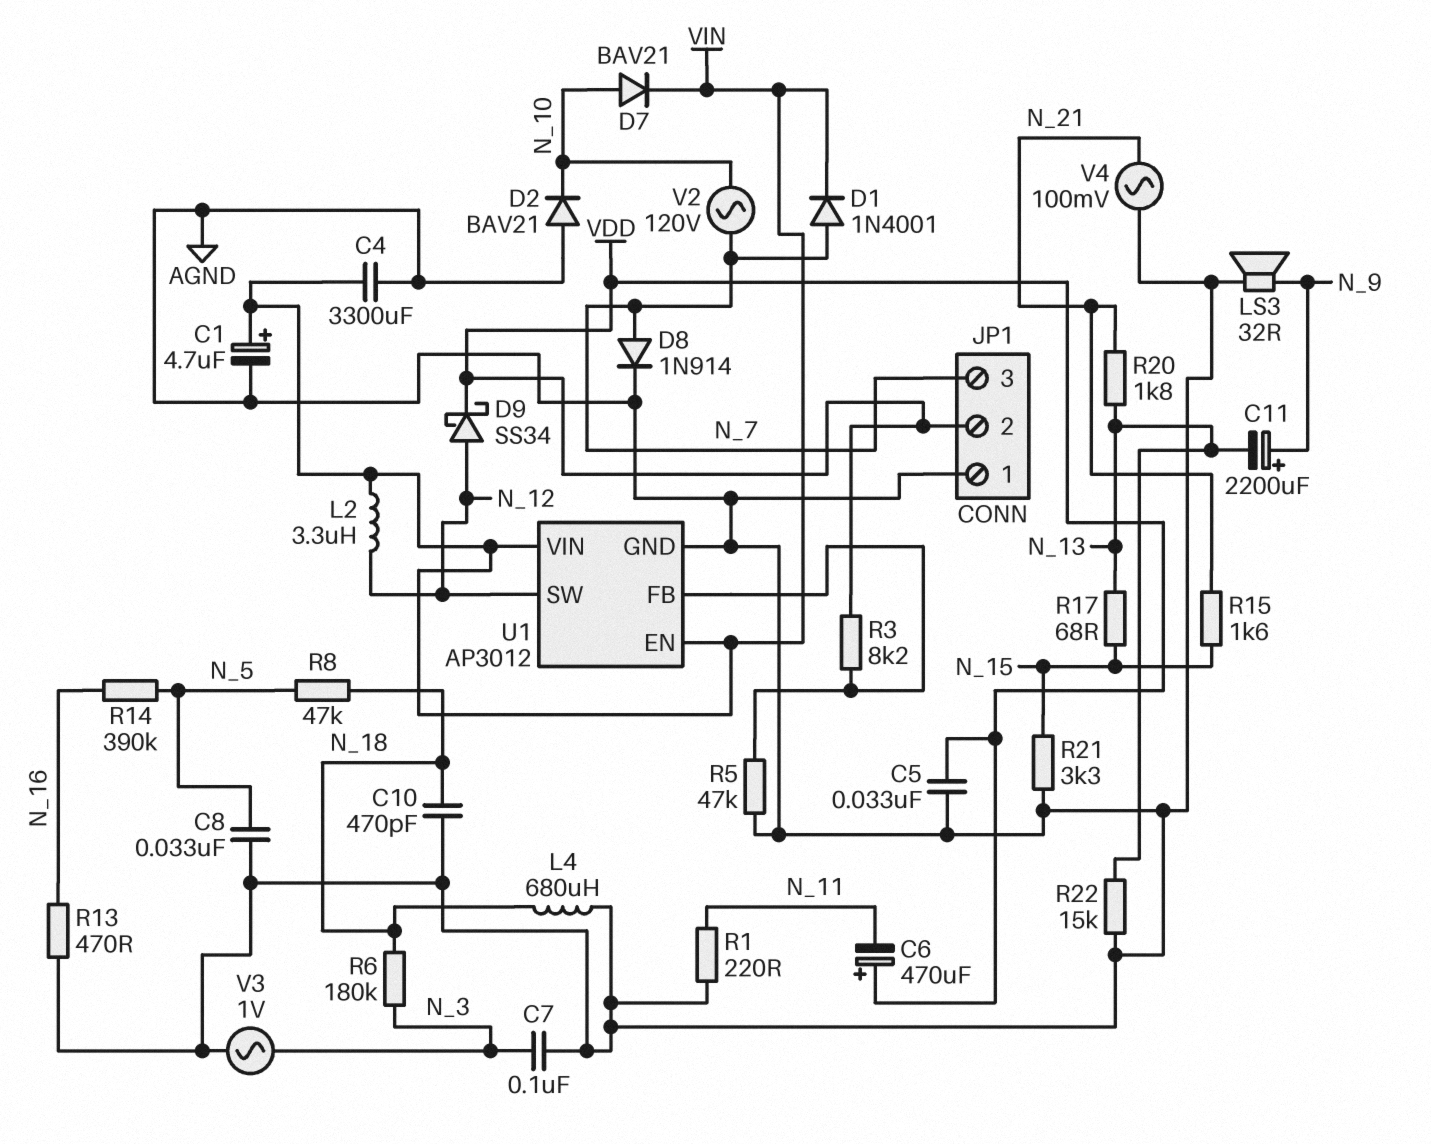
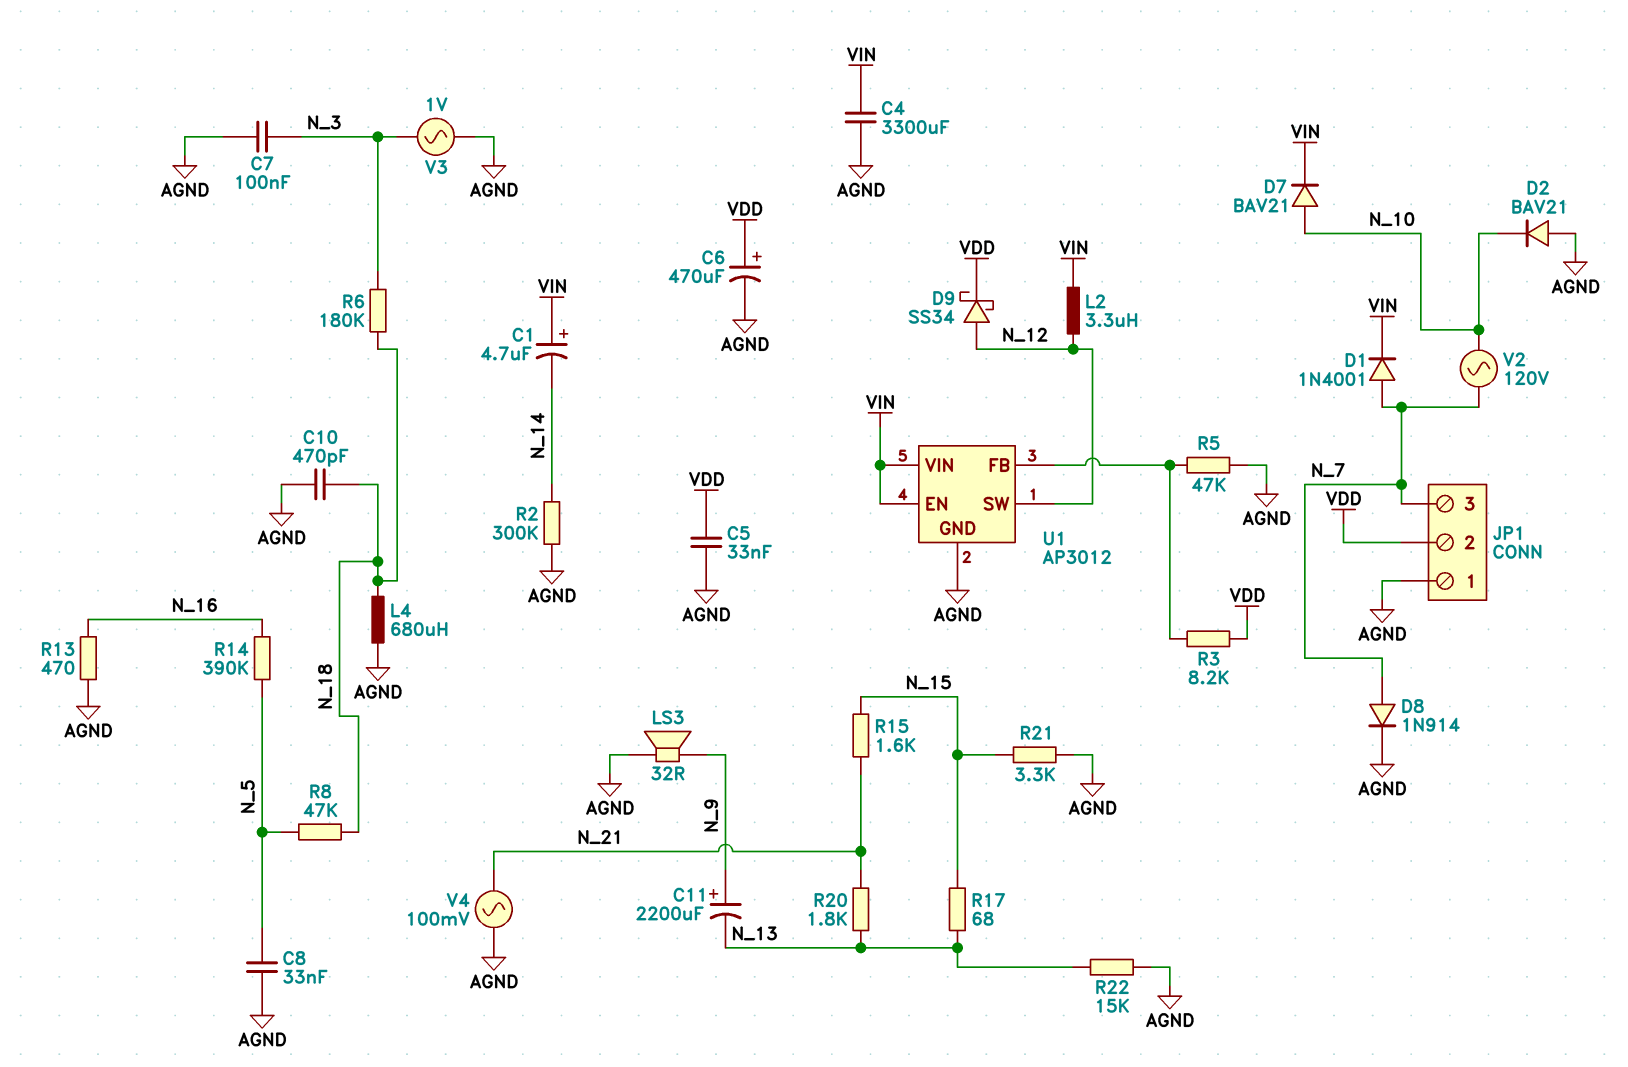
C1: 4.7uF (plus VIN, minus AGND) -> 4.7uF (plus VIN, minus N_14)
C6: 470uF (plus VDD, minus N_11) -> 470uF (plus VDD, minus AGND)
R1: 220 (AGND, N_11) -> none
R2: none -> 300k (AGND, N_14)

